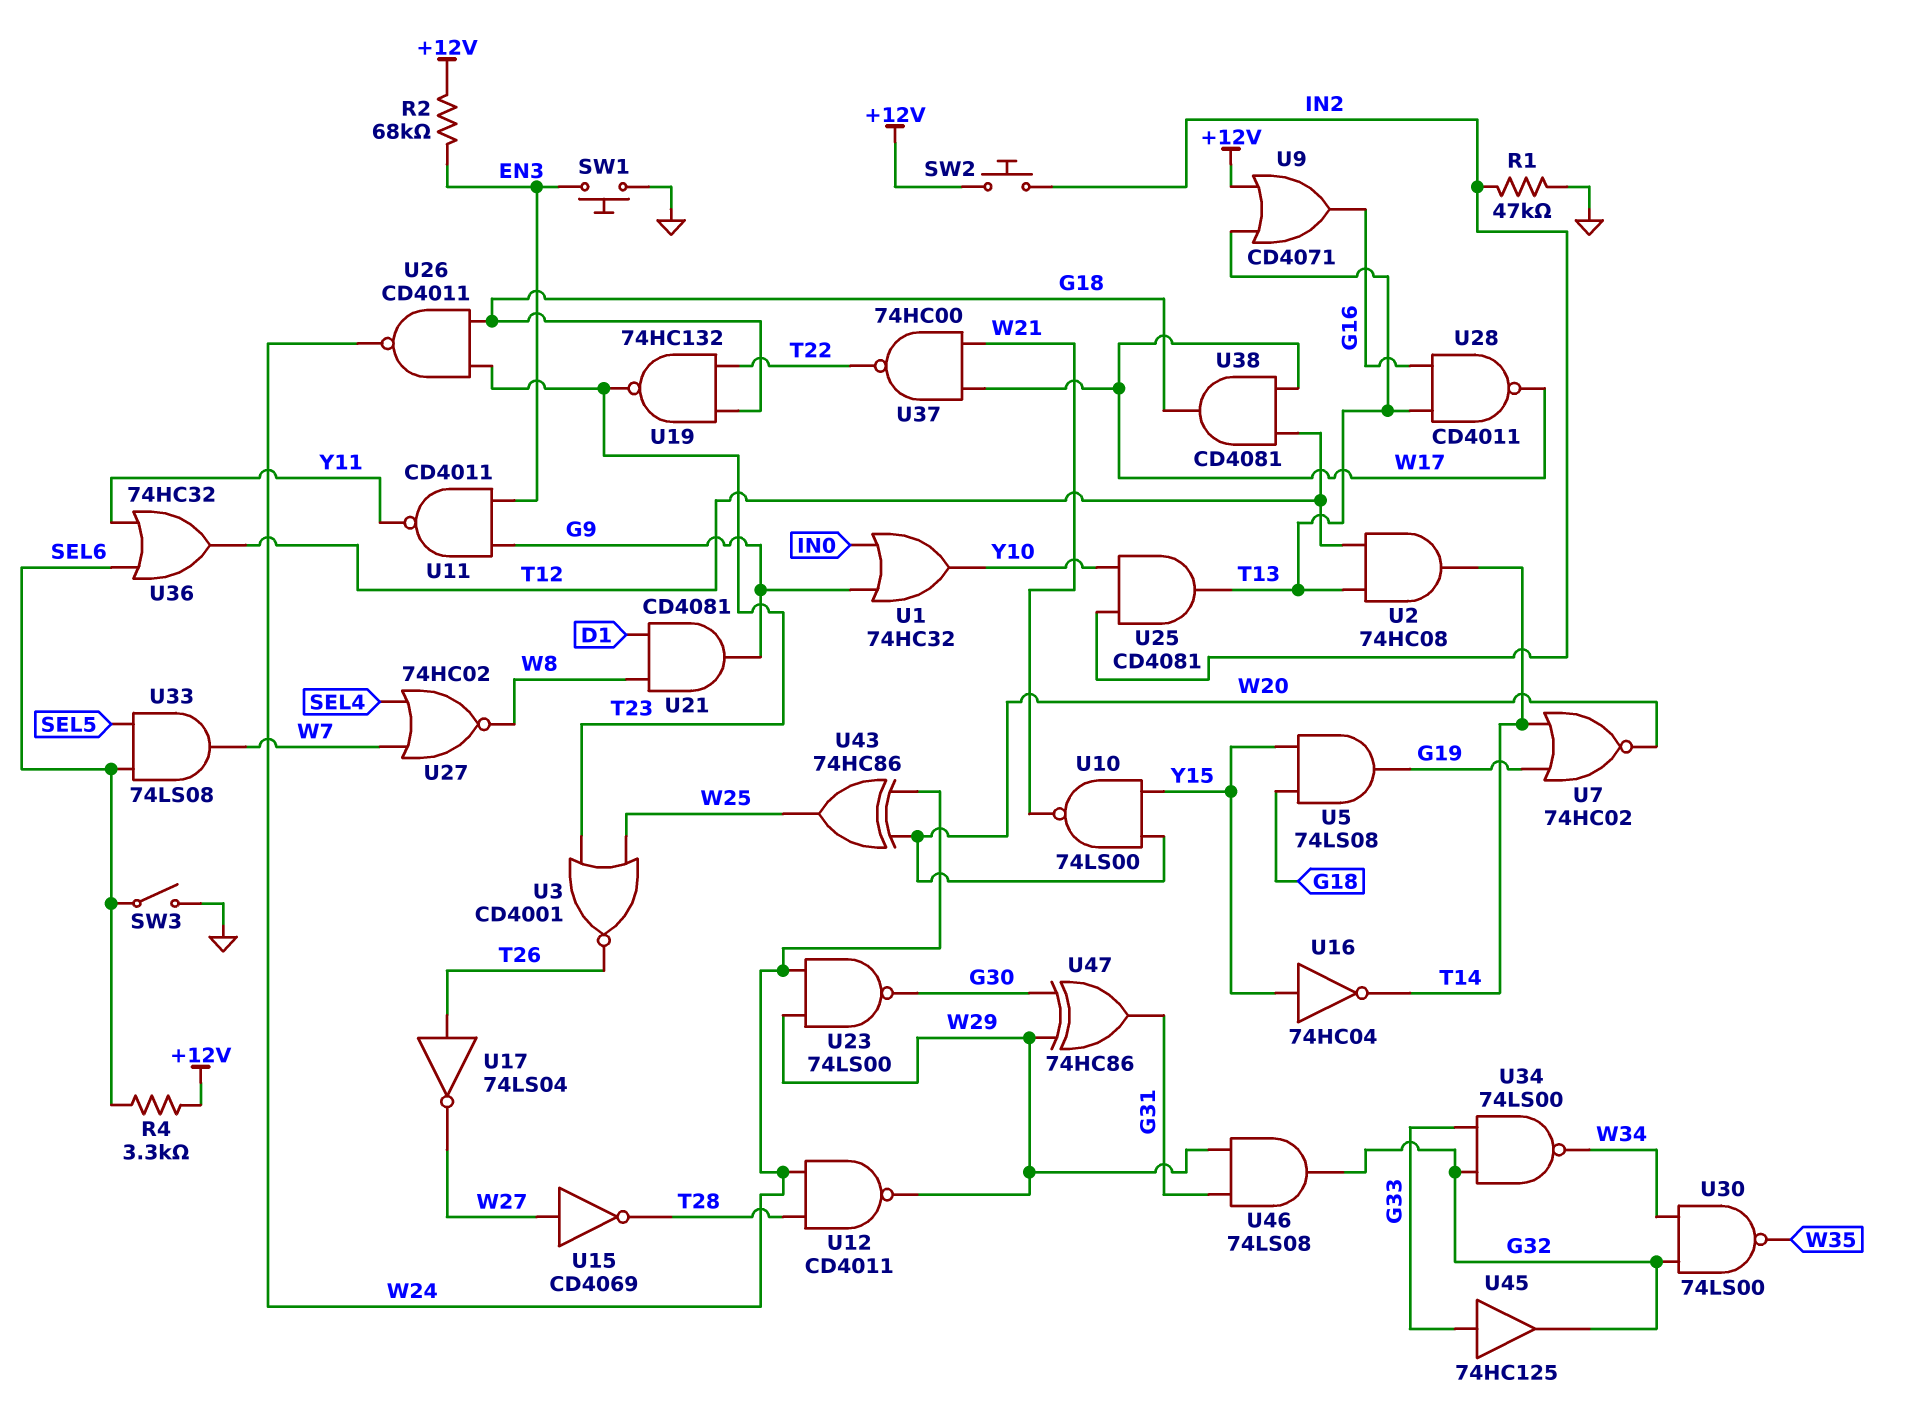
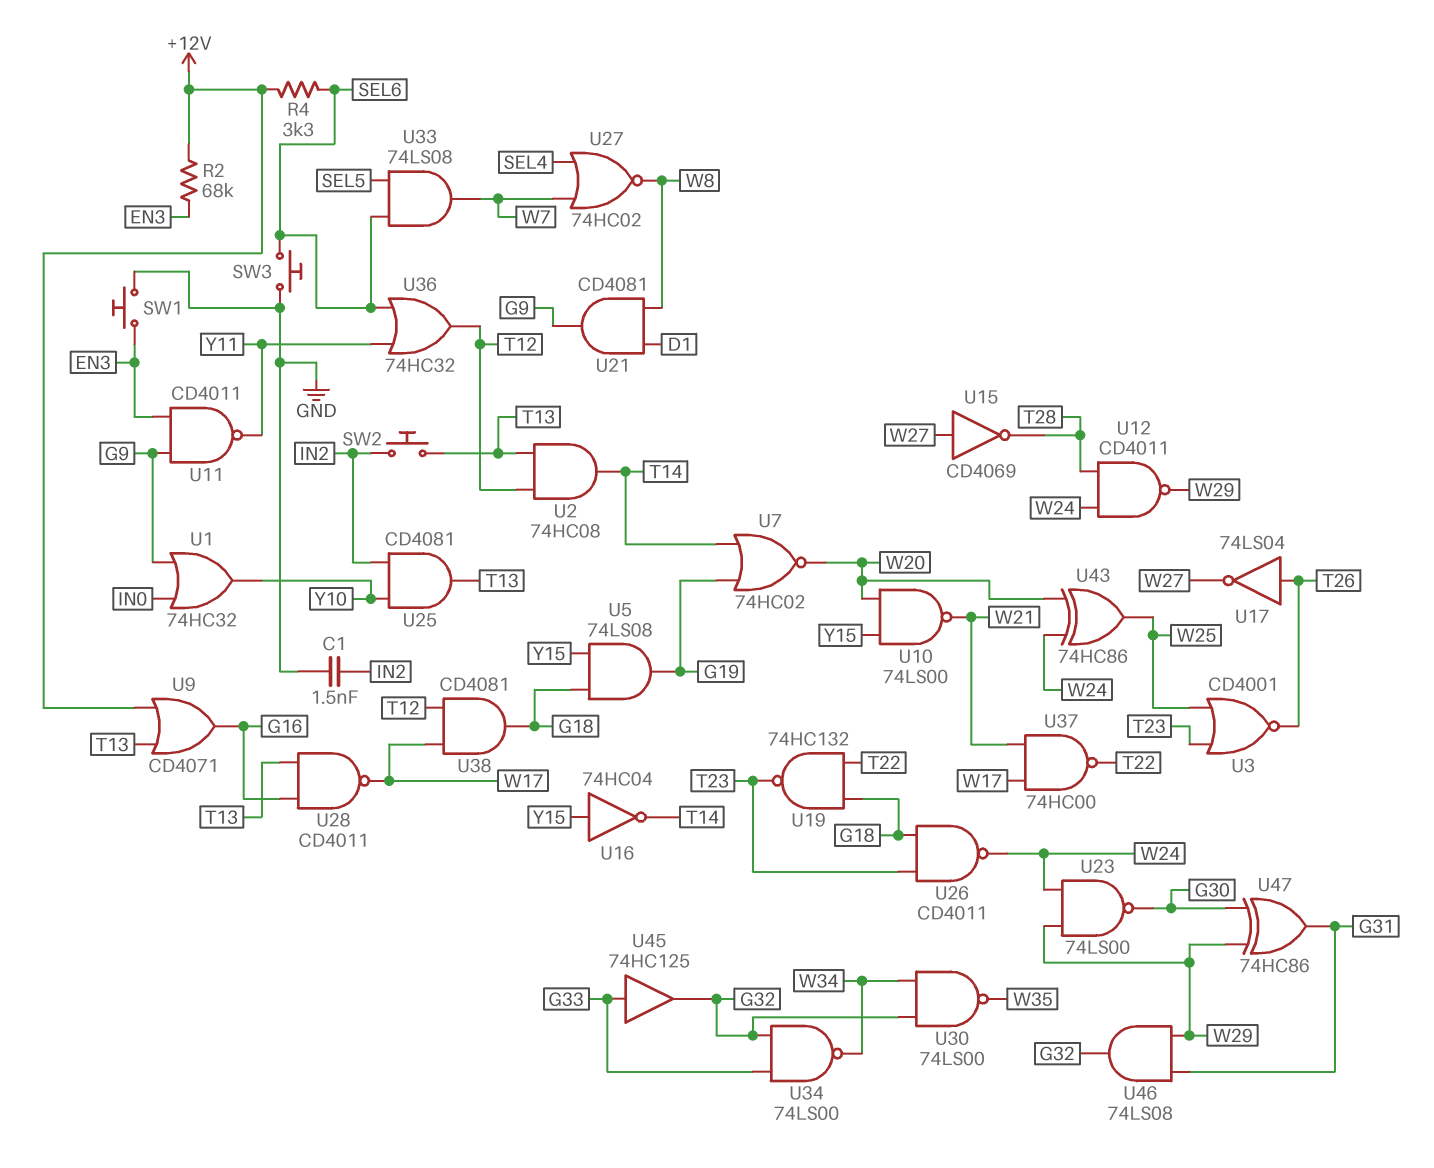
C1: none -> 1.5nF (GND, IN2)
R1: 47k (GND, IN2) -> none
SW2: button (+12V, IN2) -> button (IN2, T13)
SW3: switch (GND, SEL6) -> button (GND, SEL6)

